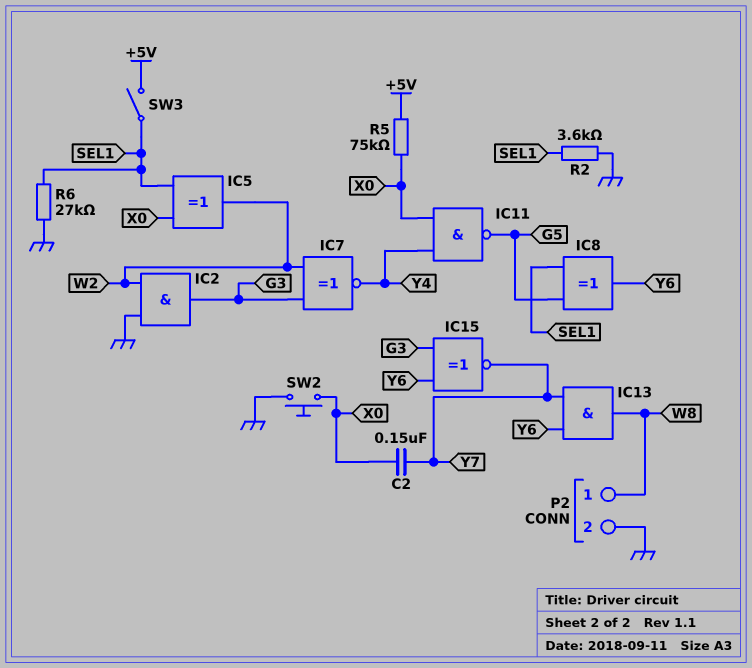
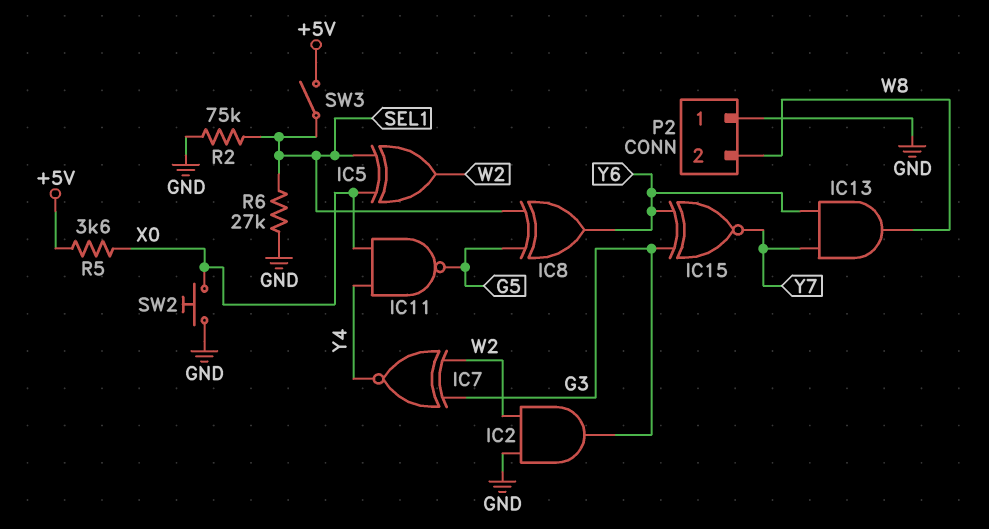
C2: 150nF (X0, Y7) -> none
P2 pin 1: W8 -> GND
P2 pin 2: GND -> W8
R2: 3.6k (GND, SEL1) -> 75k (GND, SEL1)
R5: 75k (+5V, X0) -> 3.6k (+5V, X0)

